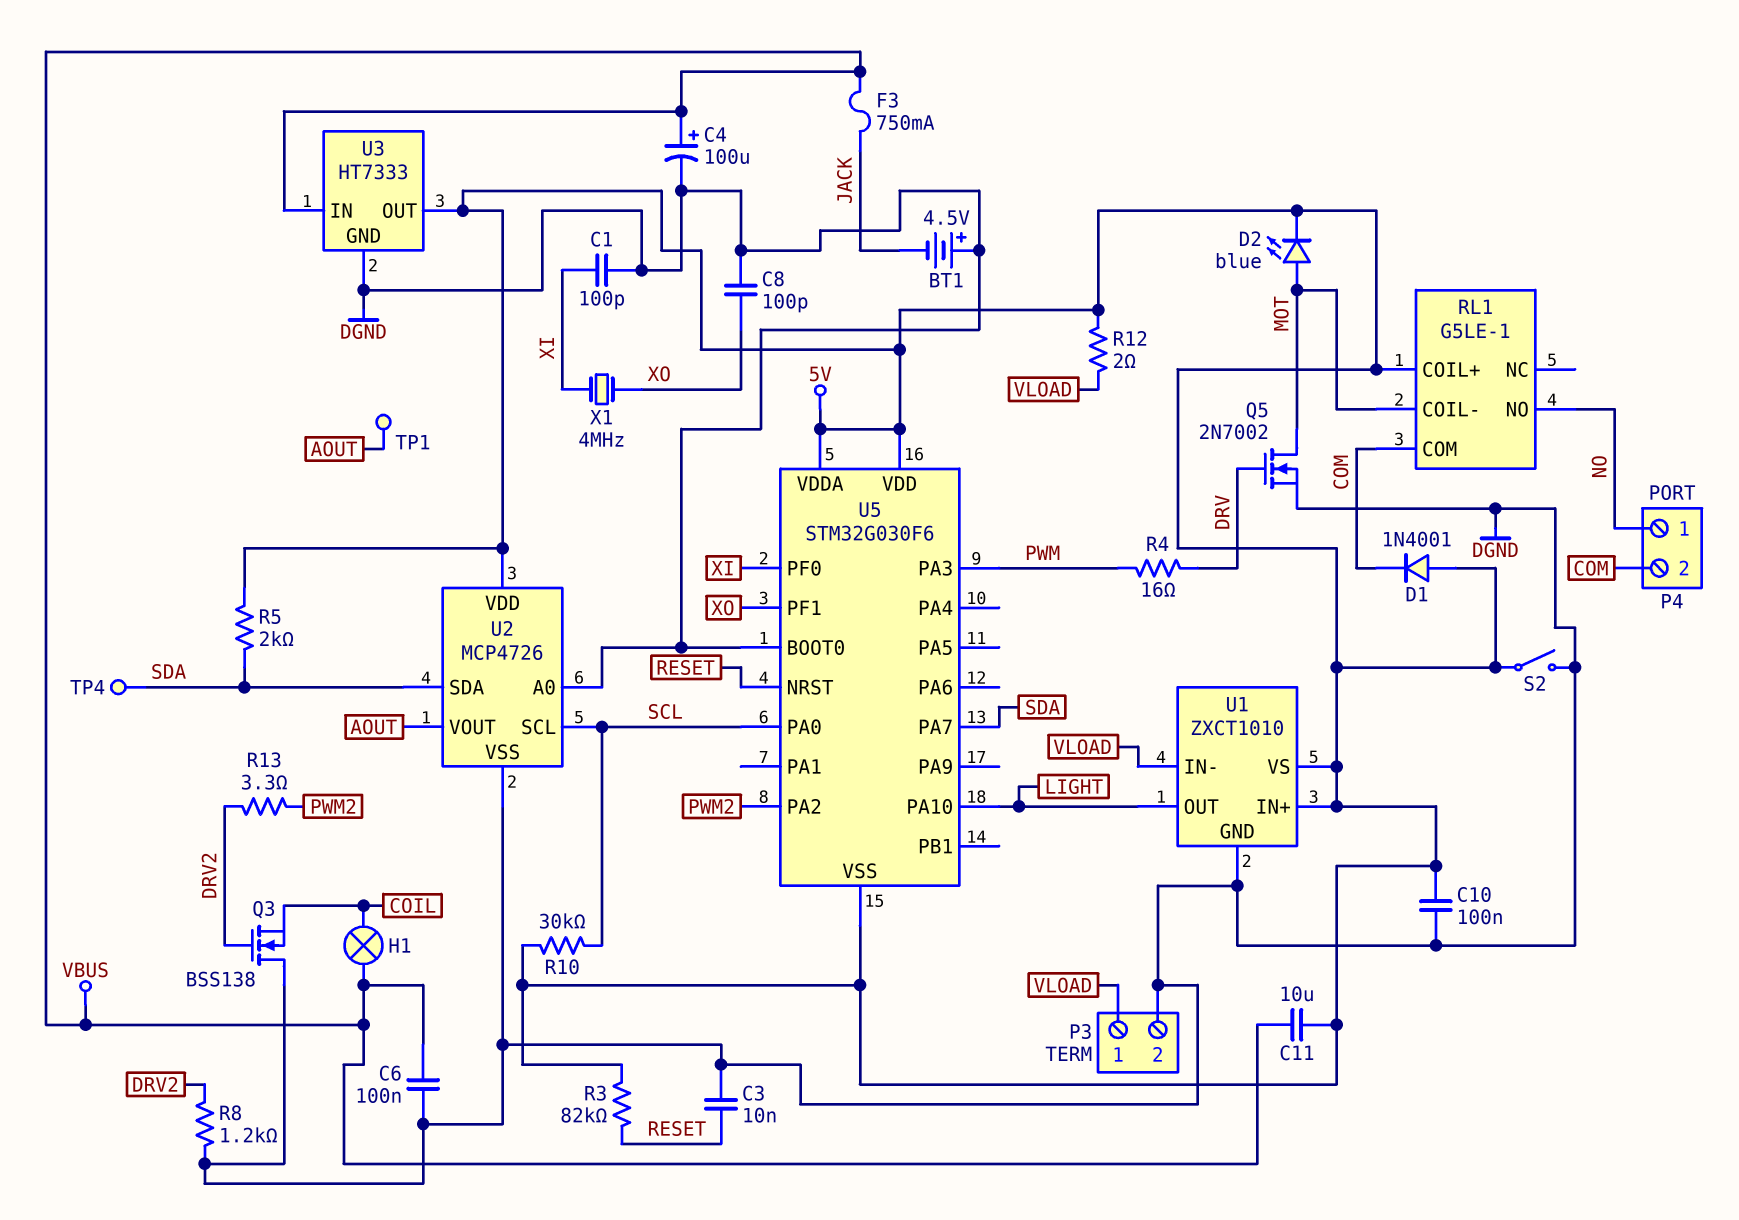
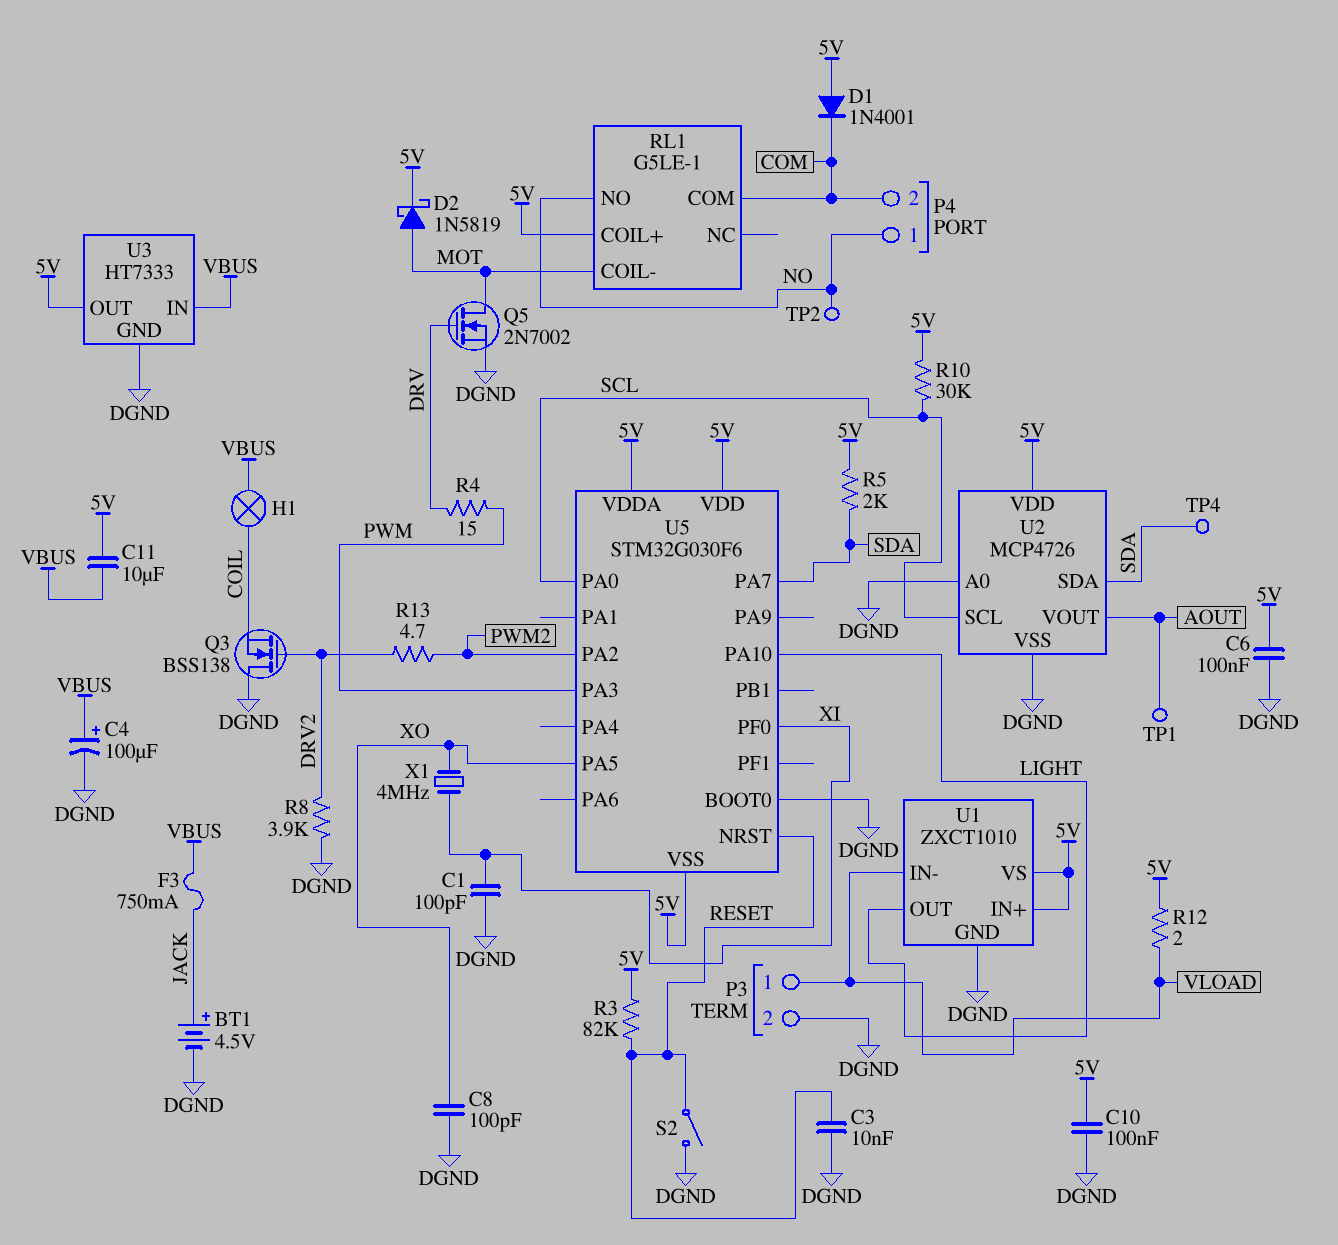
BT1: 4.5V (plus DGND, minus JACK) -> 4.5V (plus JACK, minus DGND)
C6: 100nF (DGND, VBUS) -> 100nF (5V, DGND)
D2: LED blue (A MOT, K 5V) -> schottky 1N5819 (A MOT, K 5V)
R4: 16 (DRV, PWM) -> 15 (DRV, PWM)
R8: 1.2k (DGND, DRV2) -> 3.9k (DGND, DRV2)
R13: 3.3 (DRV2, PWM2) -> 4.7 (DRV2, PWM2)
S2: switch (5V, DGND) -> switch (DGND, RESET)
TP2: none -> test point (NO)
U5 pin PA5: none -> XO
U5 pin PF1: XO -> none

